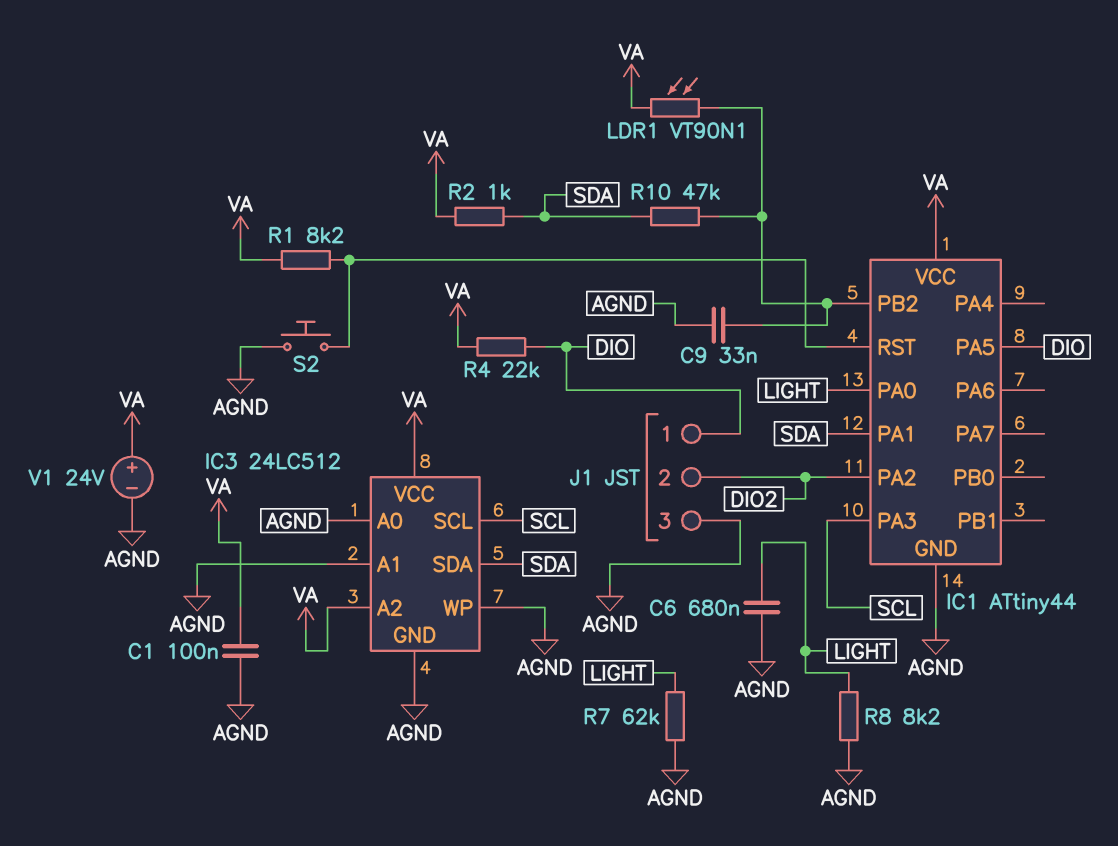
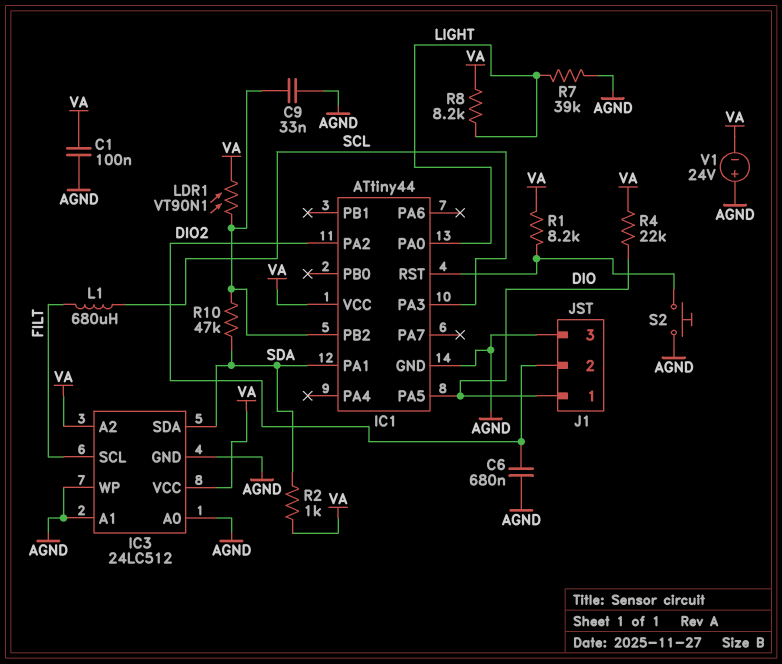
C6: 680nF (AGND, LIGHT) -> 680nF (AGND, DIO2)
IC3 pin SCL: SCL -> FILT
L1: none -> 680uH (FILT, SCL)
R7: 62k (AGND, LIGHT) -> 39k (AGND, LIGHT)
R8: 8.2k (AGND, LIGHT) -> 8.2k (LIGHT, VA)
V1: 24V (plus VA, minus AGND) -> 24V (plus AGND, minus VA)

